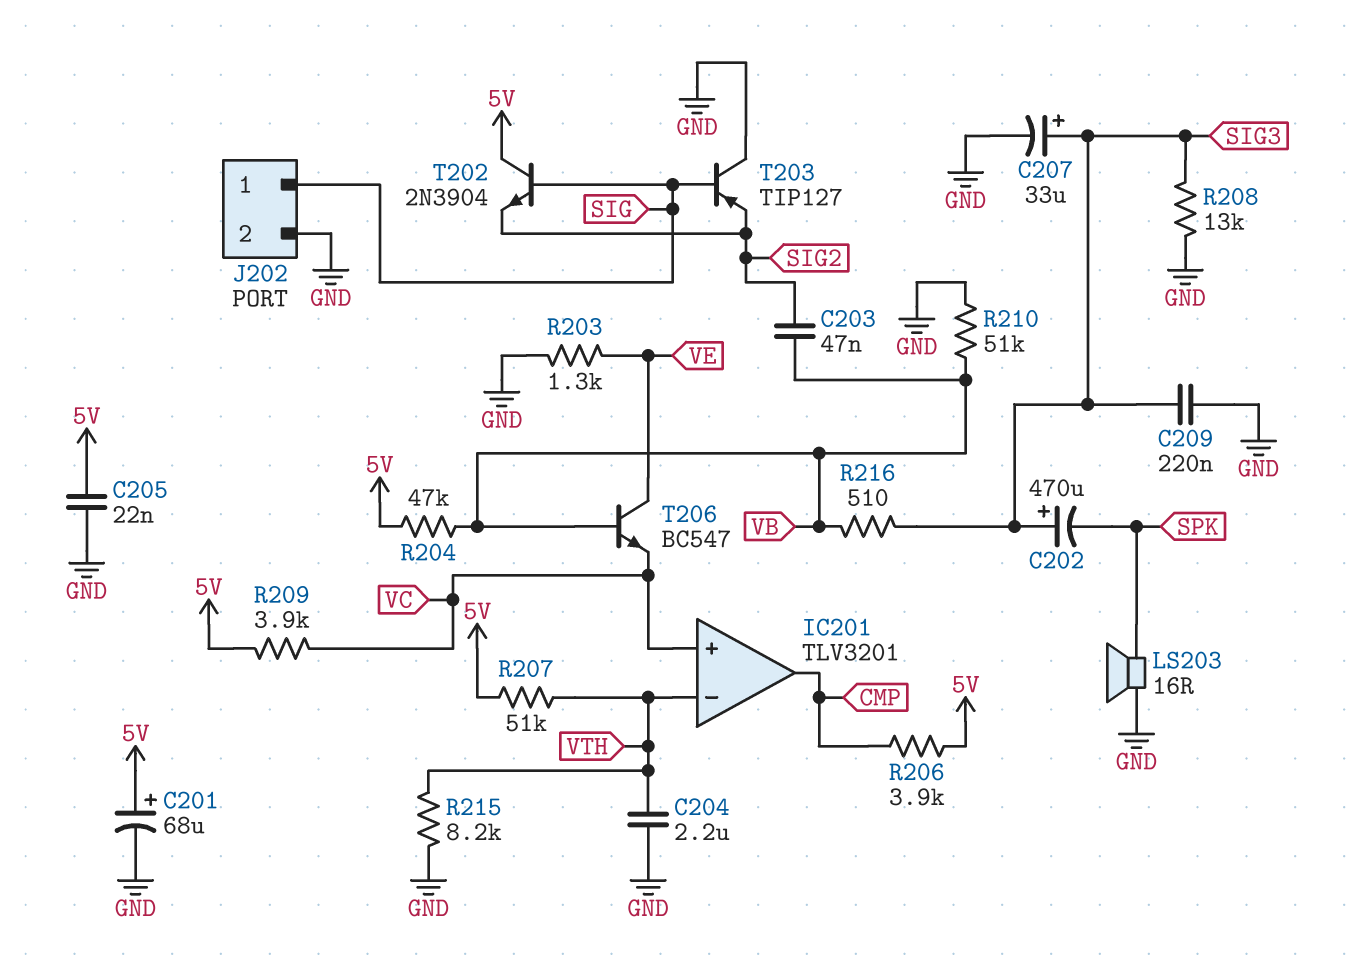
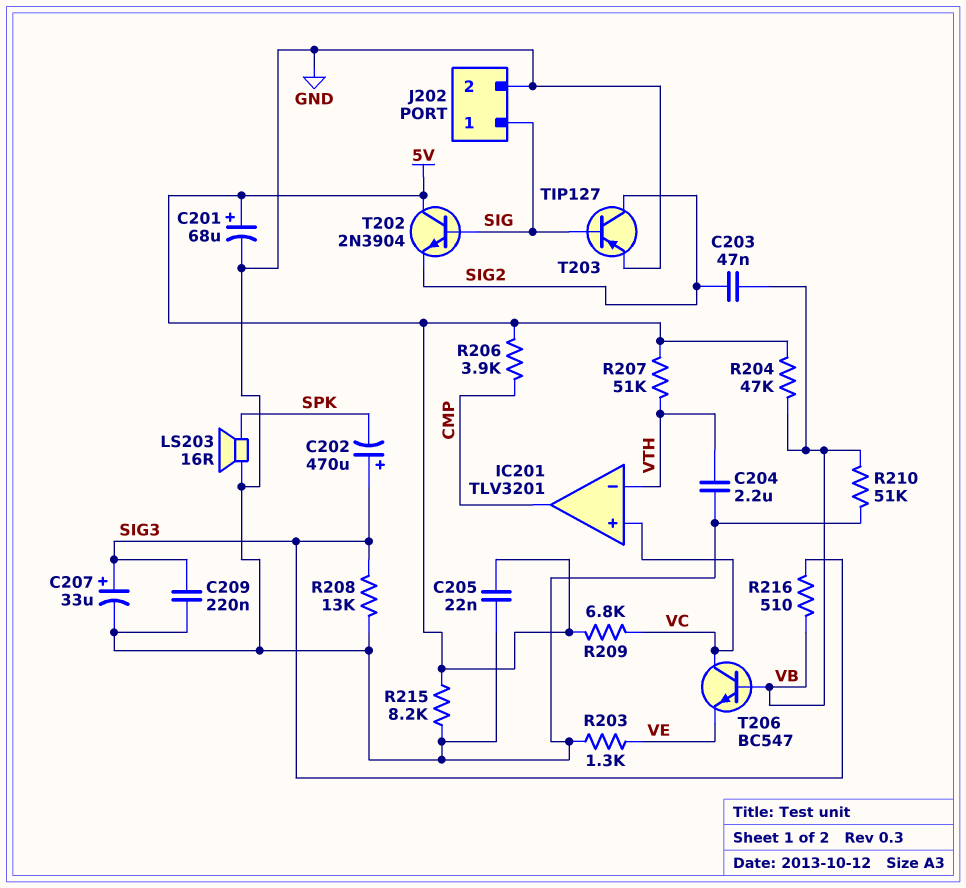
R209: 3.9k (5V, VC) -> 6.8k (5V, VC)
R215: 8.2k (GND, VTH) -> 8.2k (5V, GND)
T203: PNP TIP127 (B SIG, C GND, E SIG2) -> PNP TIP127 (B SIG, C SIG2, E GND)
T206: NPN BC547 (B VB, C VE, E VC) -> NPN BC547 (B VB, C VC, E VE)

